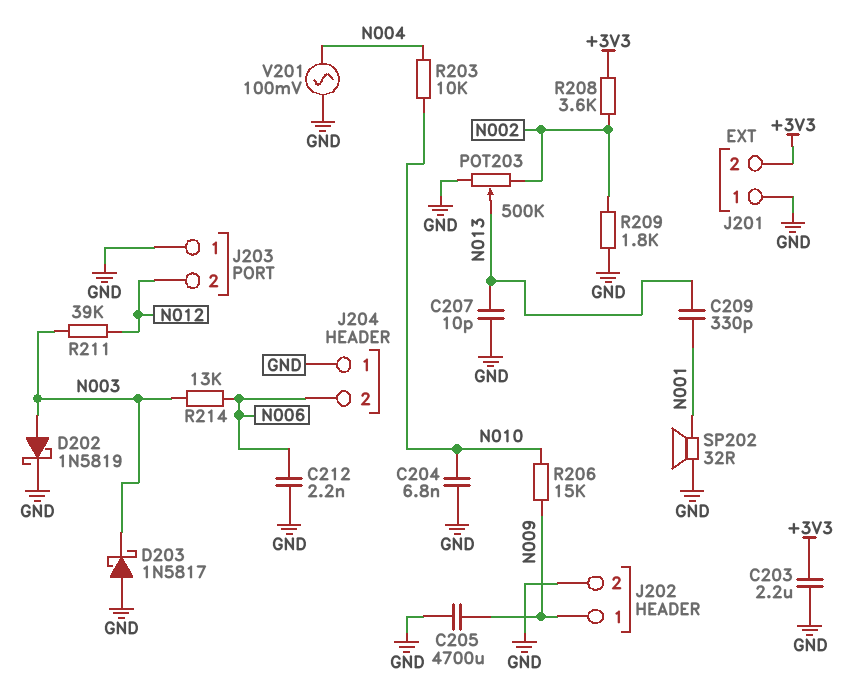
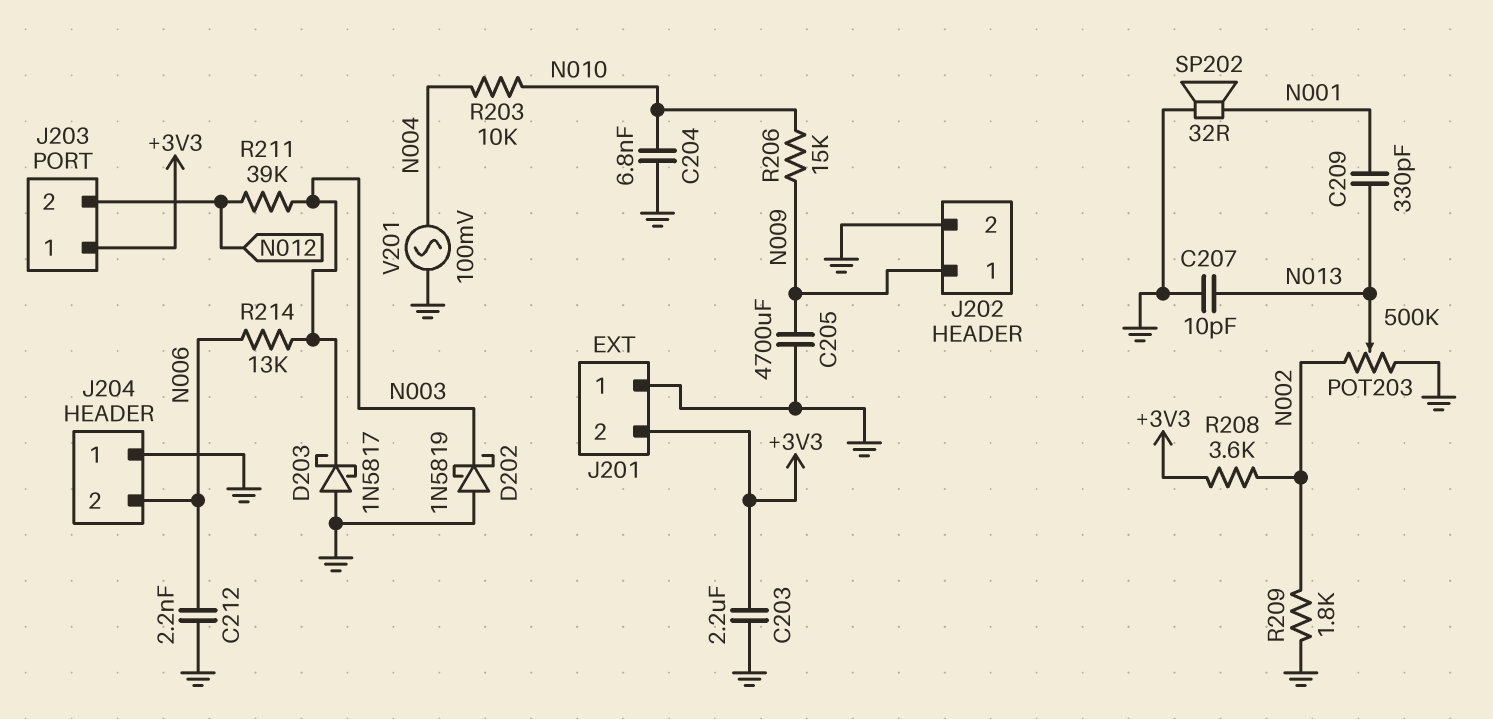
D202: schottky 1N5819 (A N003, K GND) -> schottky 1N5819 (A GND, K N003)
J203 pin 1: GND -> +3V3

